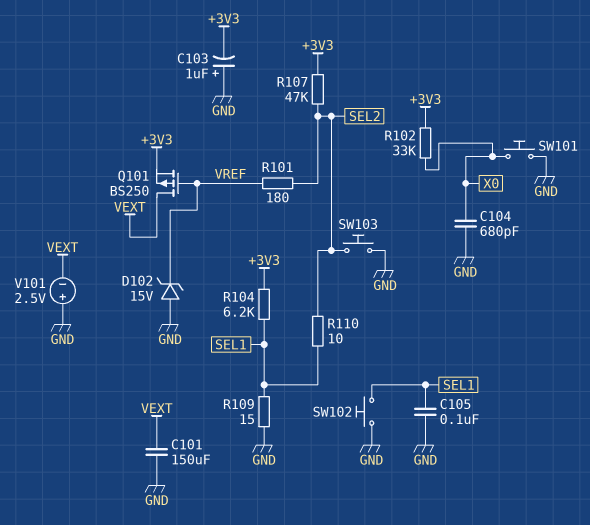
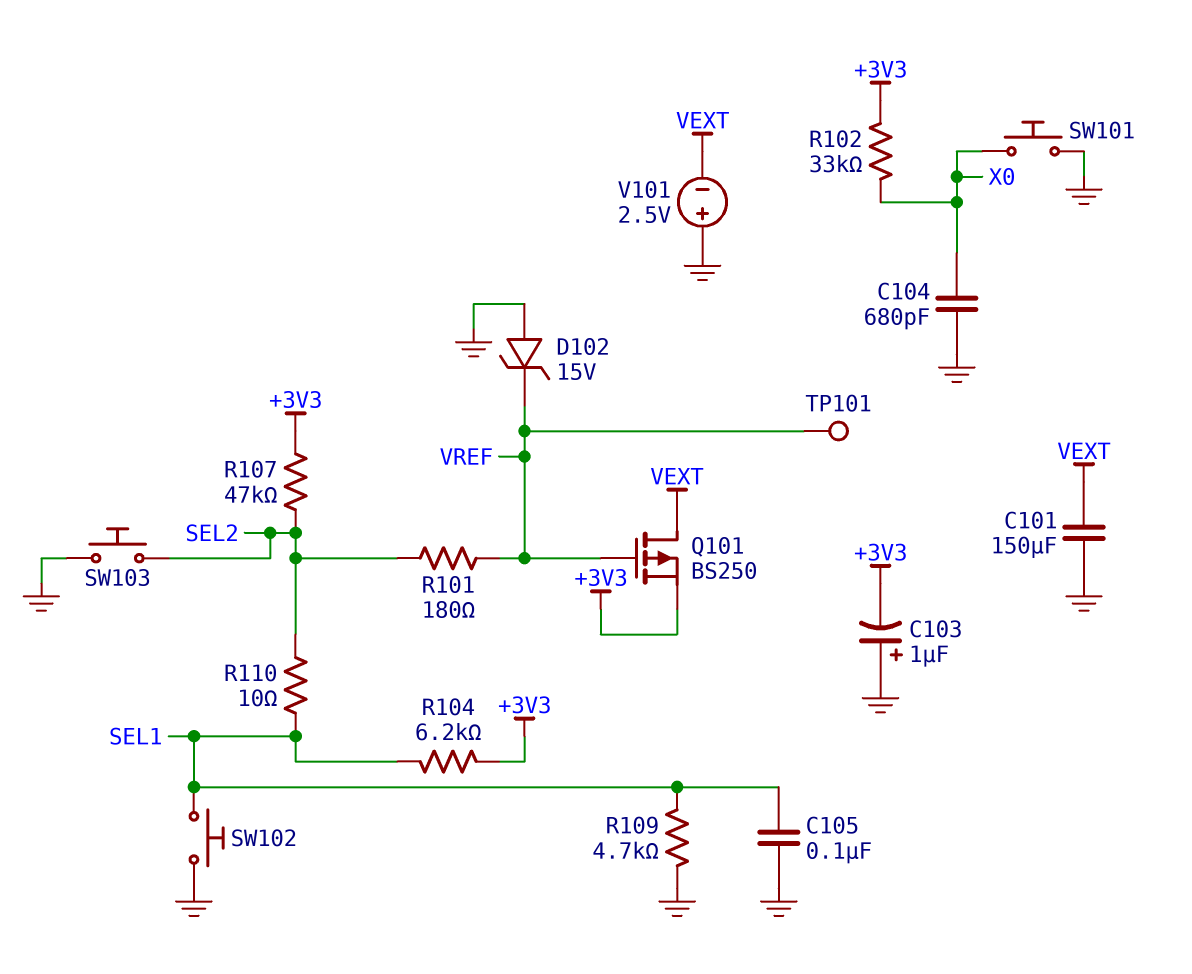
R109: 15 (GND, SEL1) -> 4.7k (GND, SEL1)
TP101: none -> test point (VREF)

